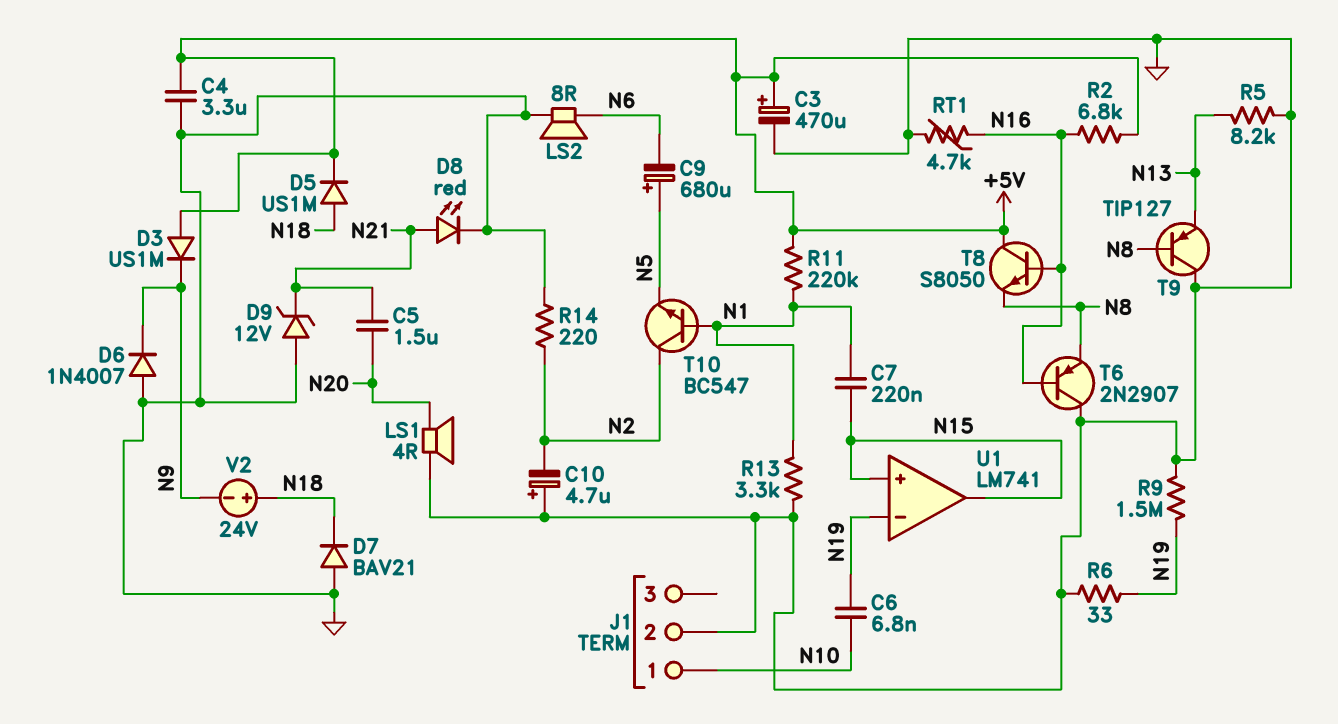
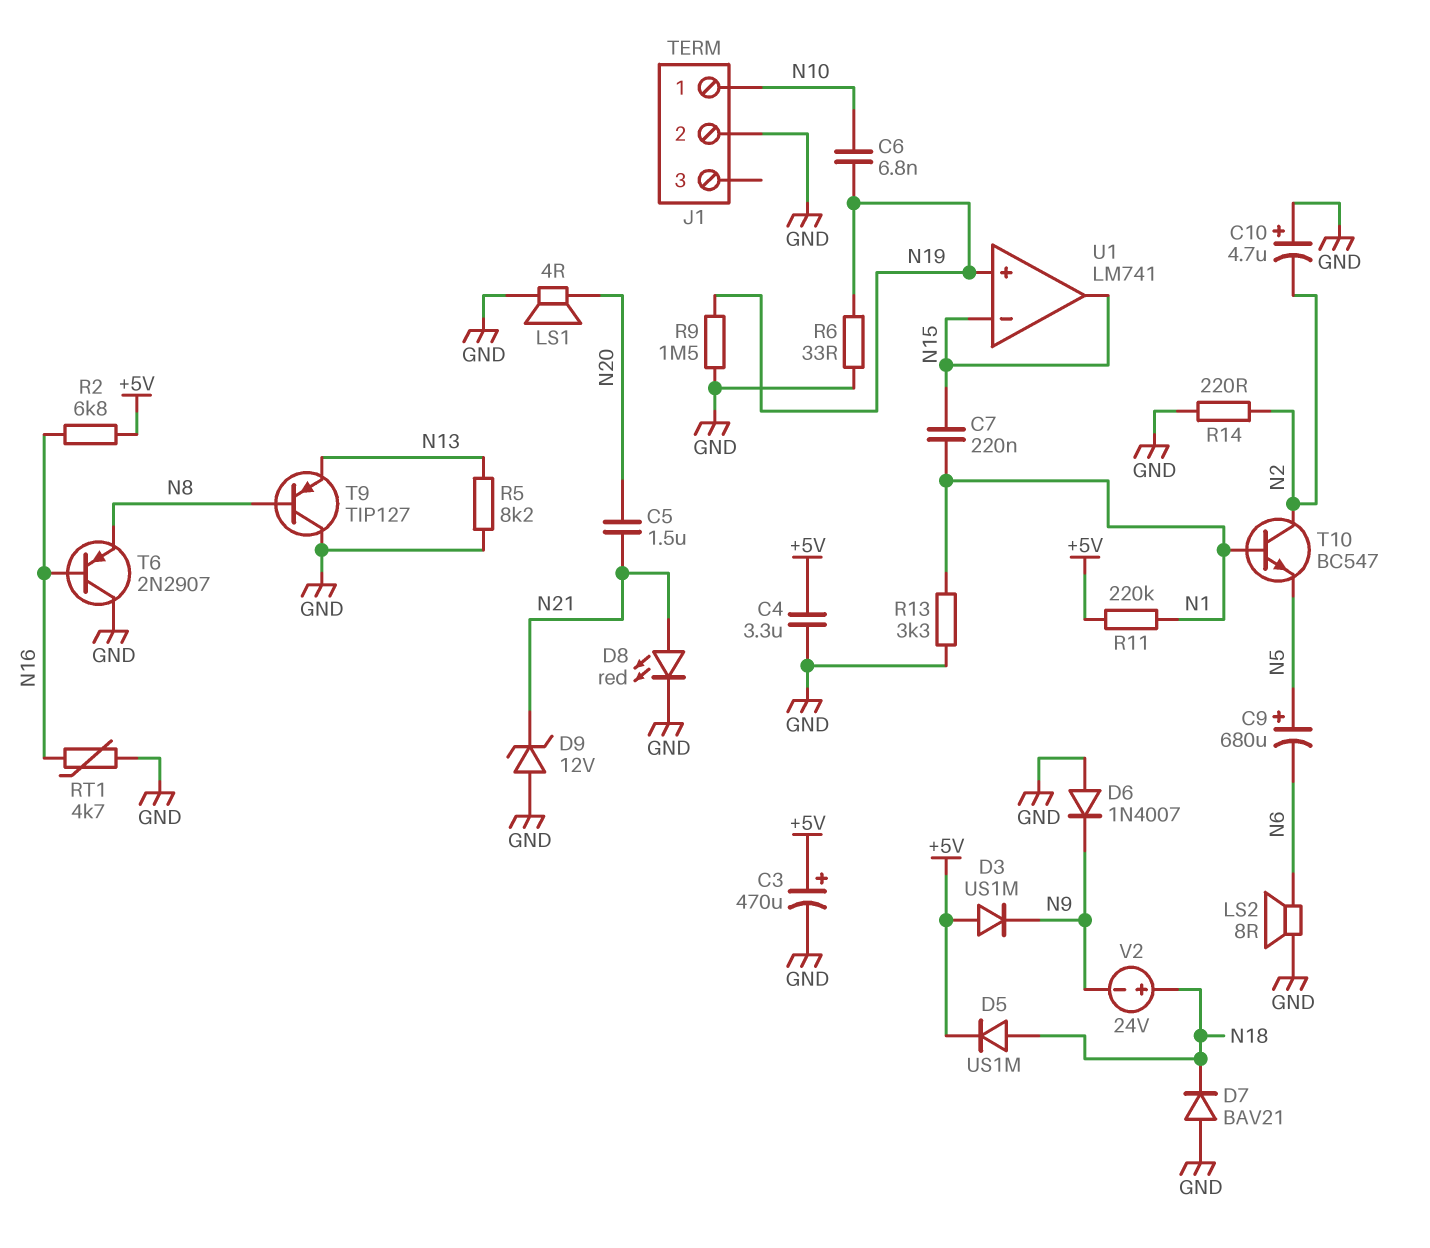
T8: NPN S8050 (B N16, C +5V, E N8) -> none
U1 pin in+: N15 -> N19
U1 pin in-: N19 -> N15

